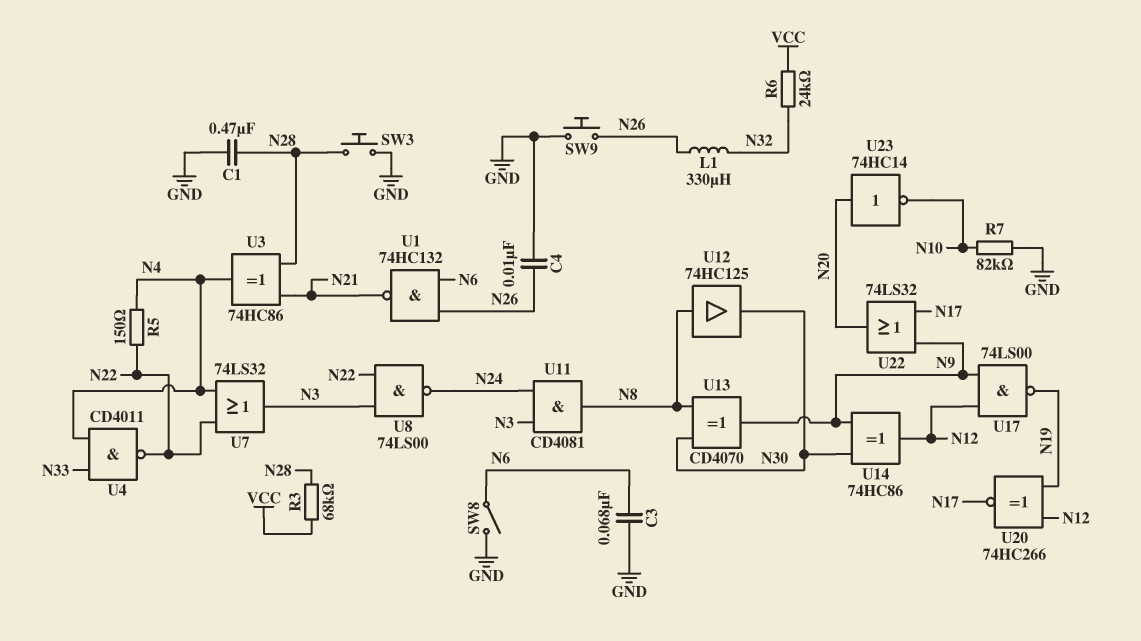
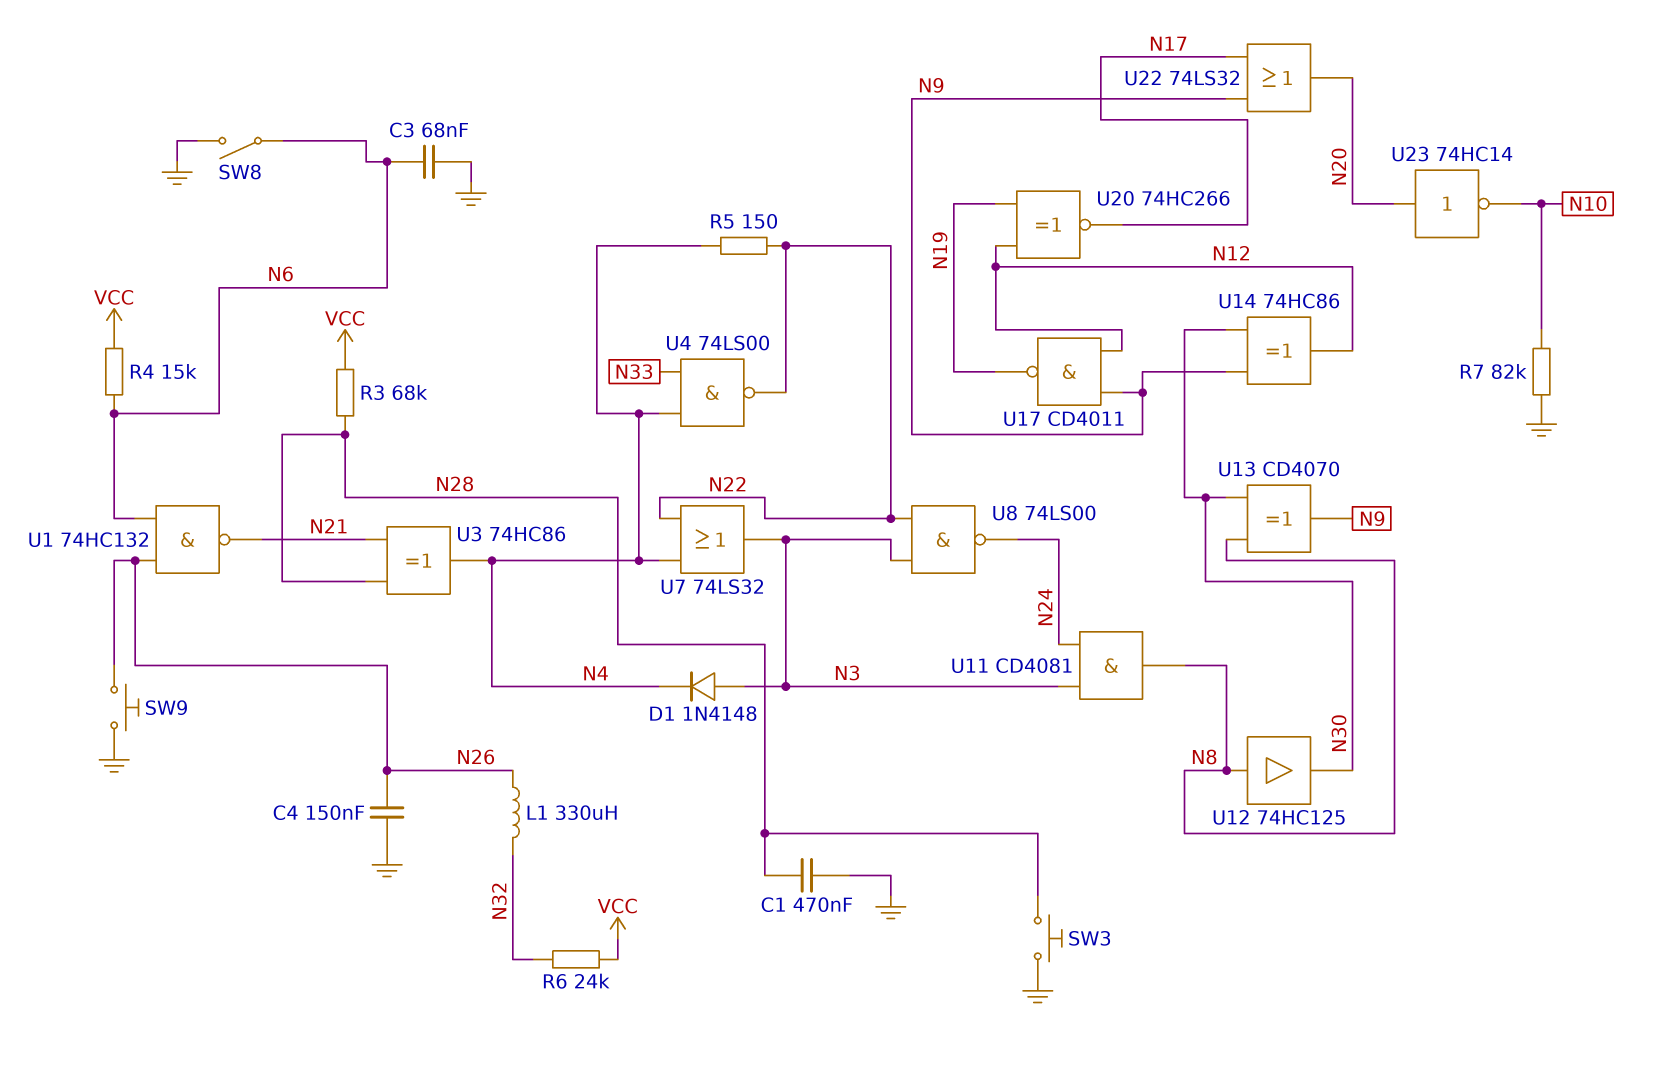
C4: 10nF (GND, N26) -> 150nF (GND, N26)
D1: none -> diode 1N4148 (A N3, K N4)
R4: none -> 15k (N6, VCC)
U4: NAND CD4011 (in N4, in N33, out N22) -> NAND 74LS00 (in N4, in N33, out N22)
U17: NAND 74LS00 (in N9, in N12, out N19) -> NAND CD4011 (in N9, in N12, out N19)

